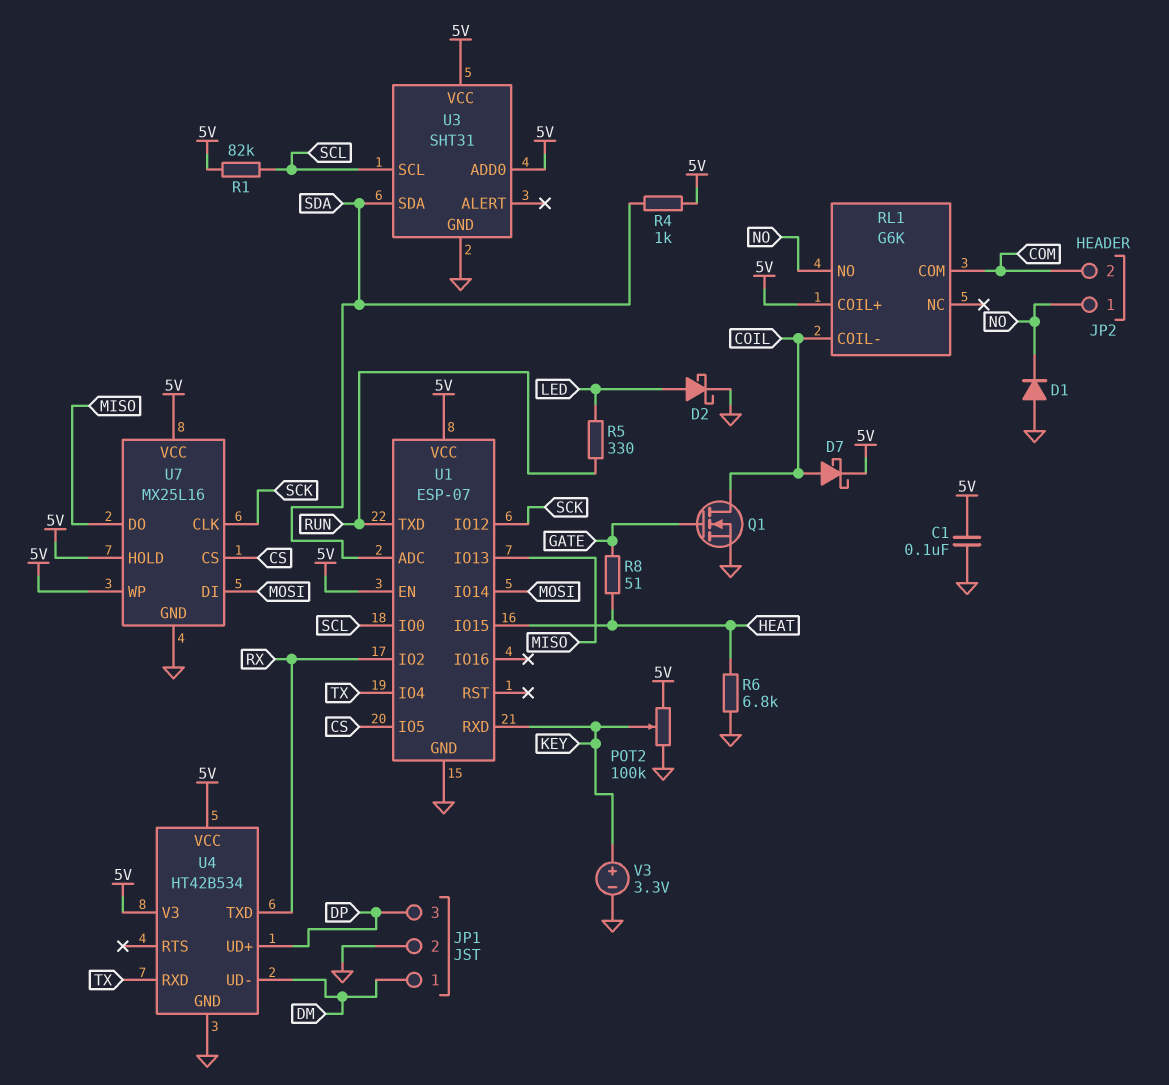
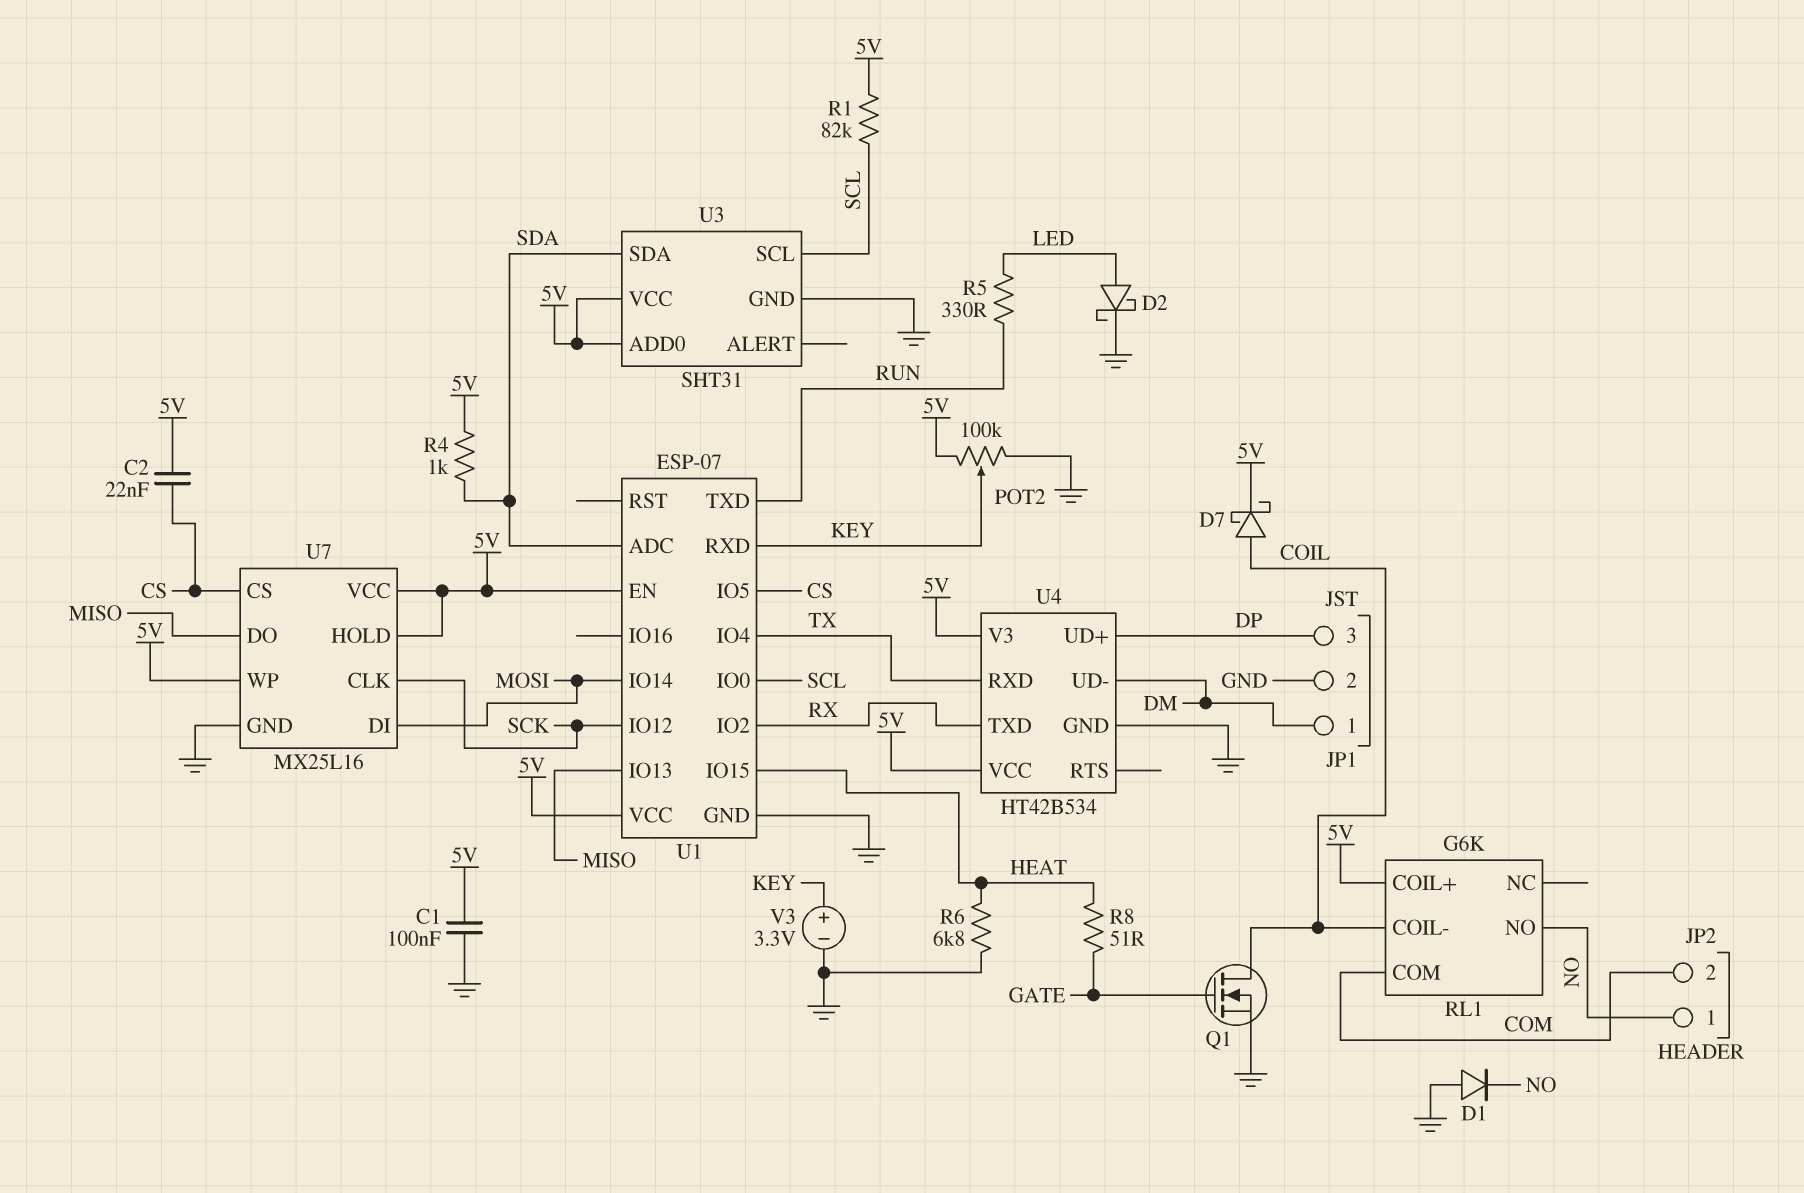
C2: none -> 22nF (5V, CS)

